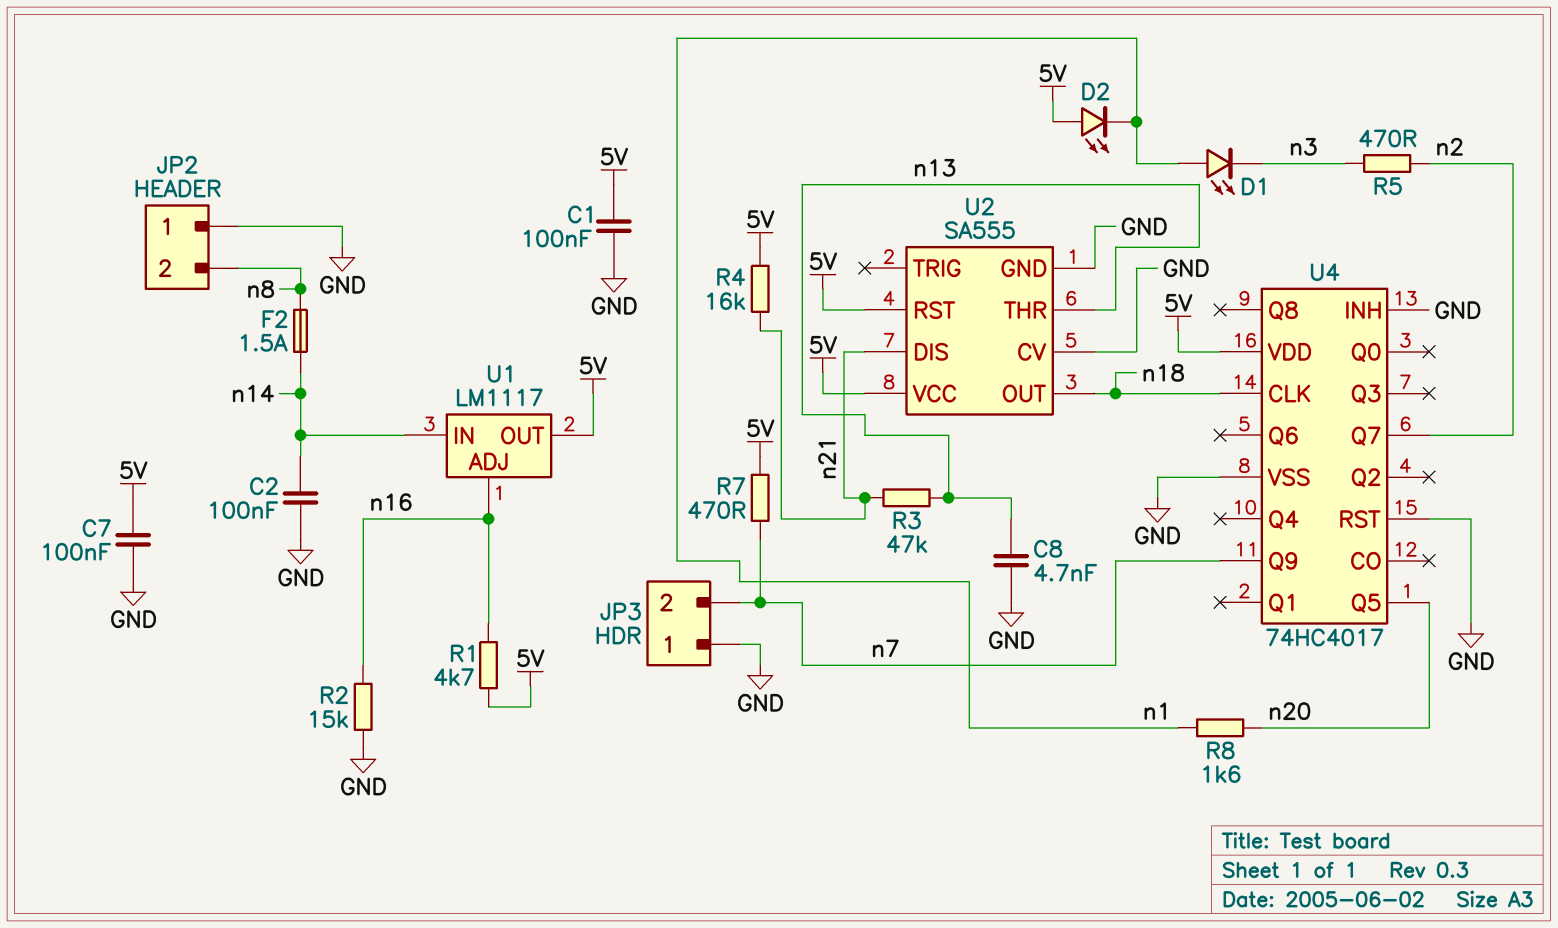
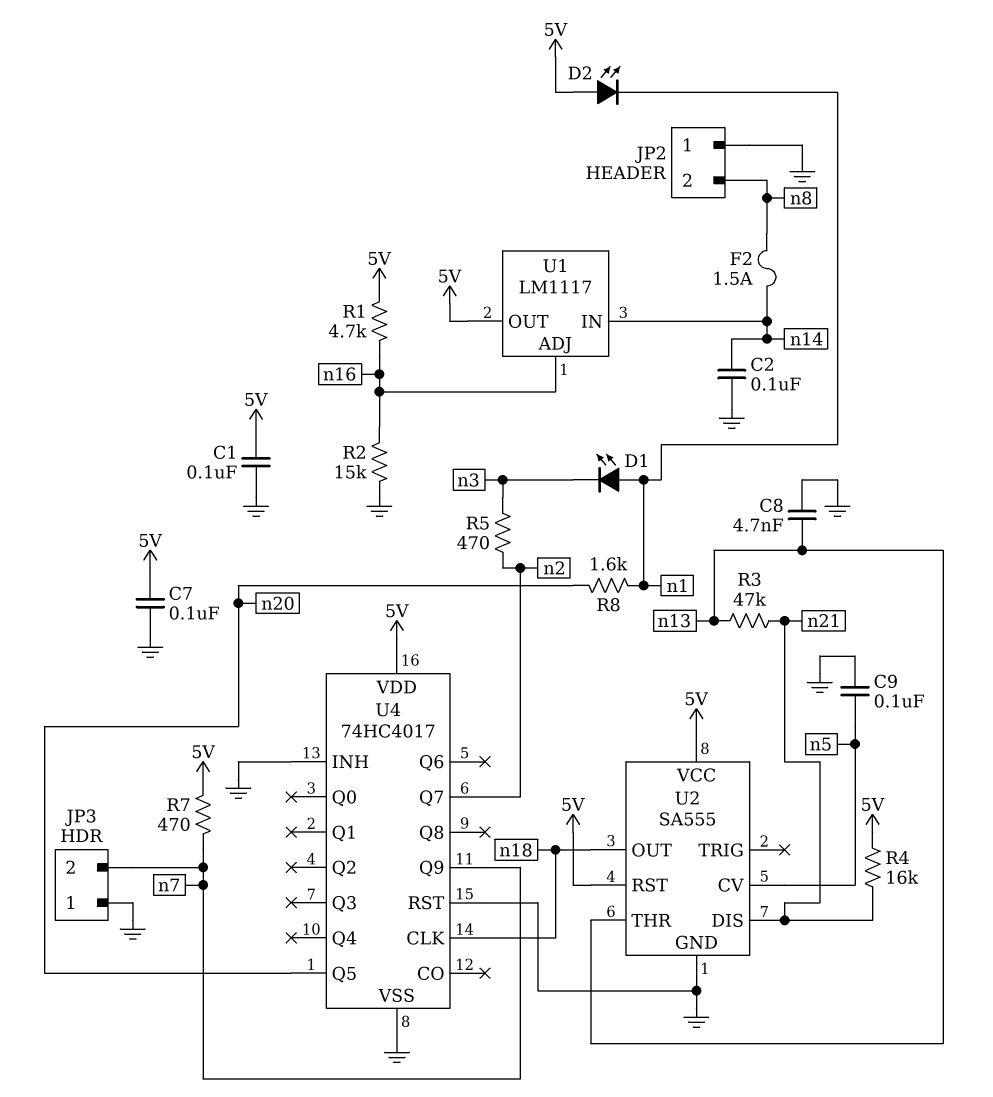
C9: none -> 100nF (GND, n5)
U2 pin CV: GND -> n5

